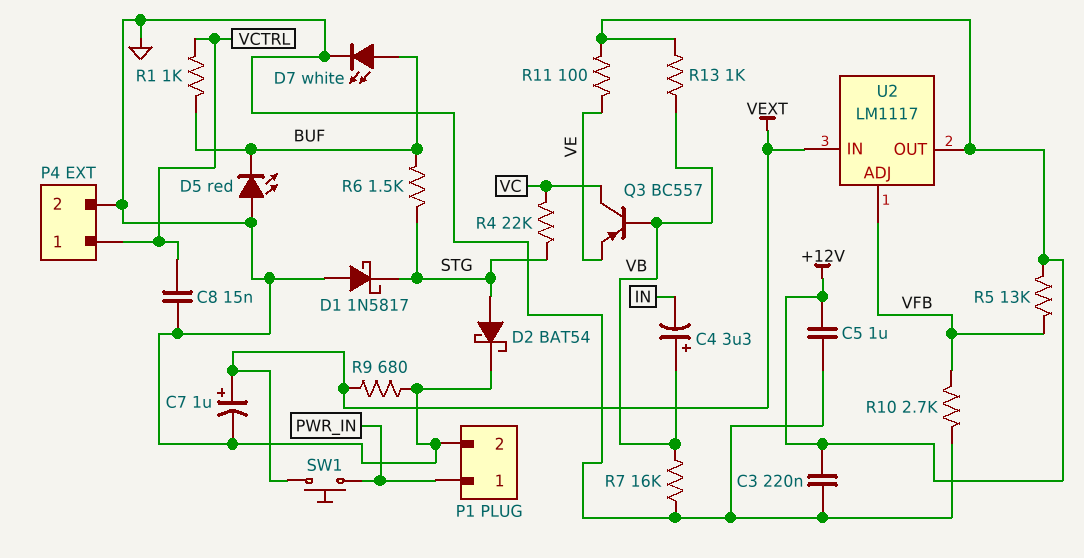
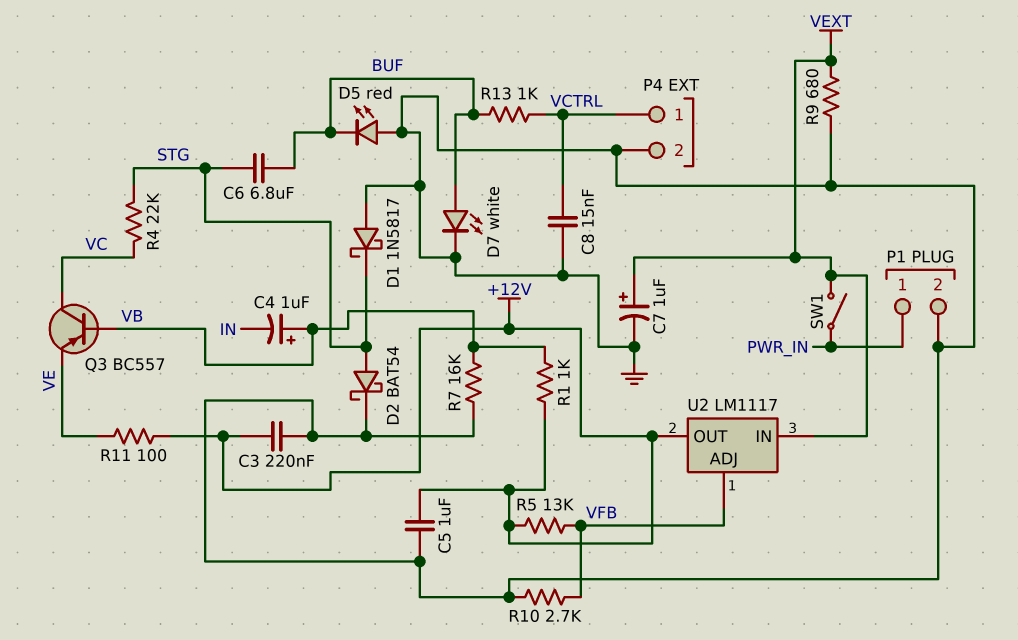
C4: 3.3uF (plus VB, minus IN) -> 1uF (plus VB, minus IN)
C6: none -> 6.8uF (BUF, STG)
R1: 1k (BUF, VCTRL) -> 1k (+12V, VB)
R6: 1.5k (BUF, STG) -> none
R13: 1k (+12V, VB) -> 1k (BUF, VCTRL)
SW1: button (PWR_IN, VEXT) -> switch (PWR_IN, VEXT)

